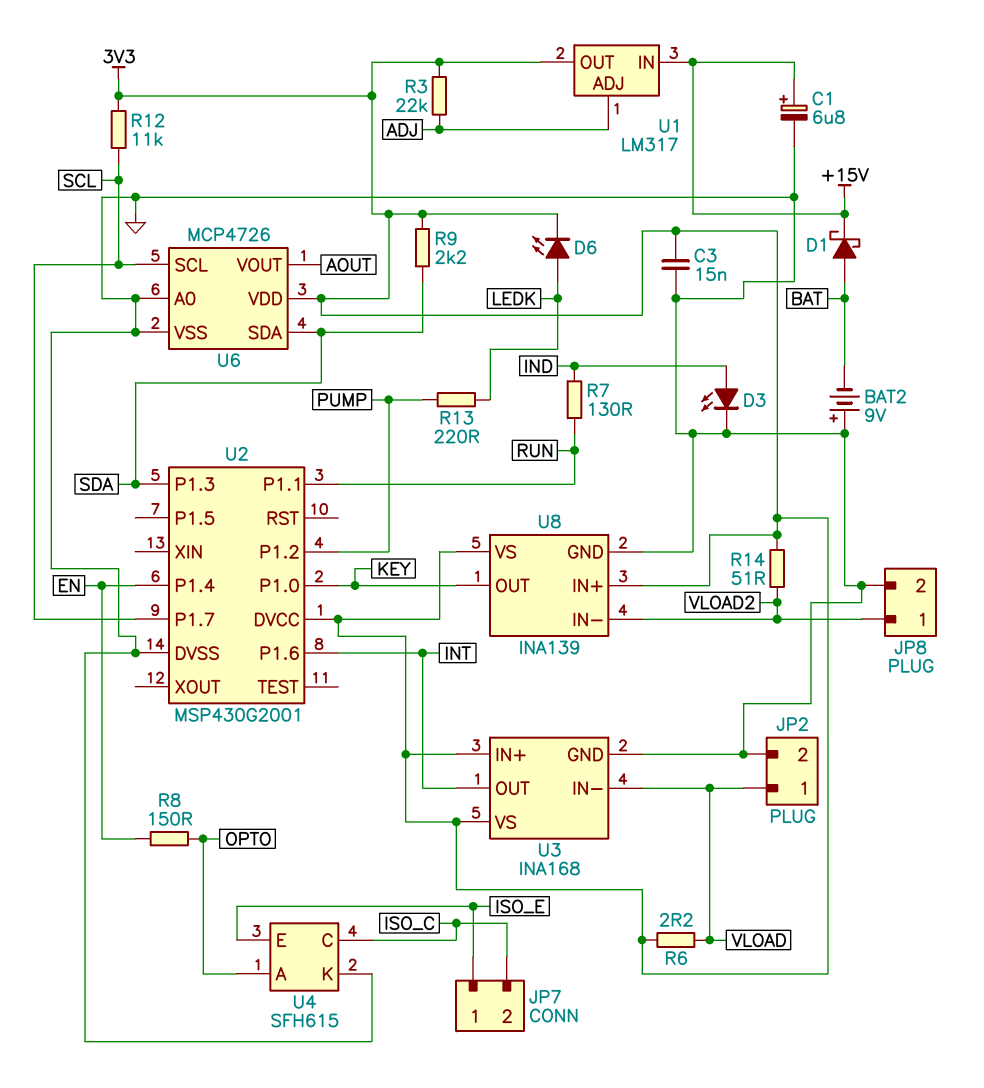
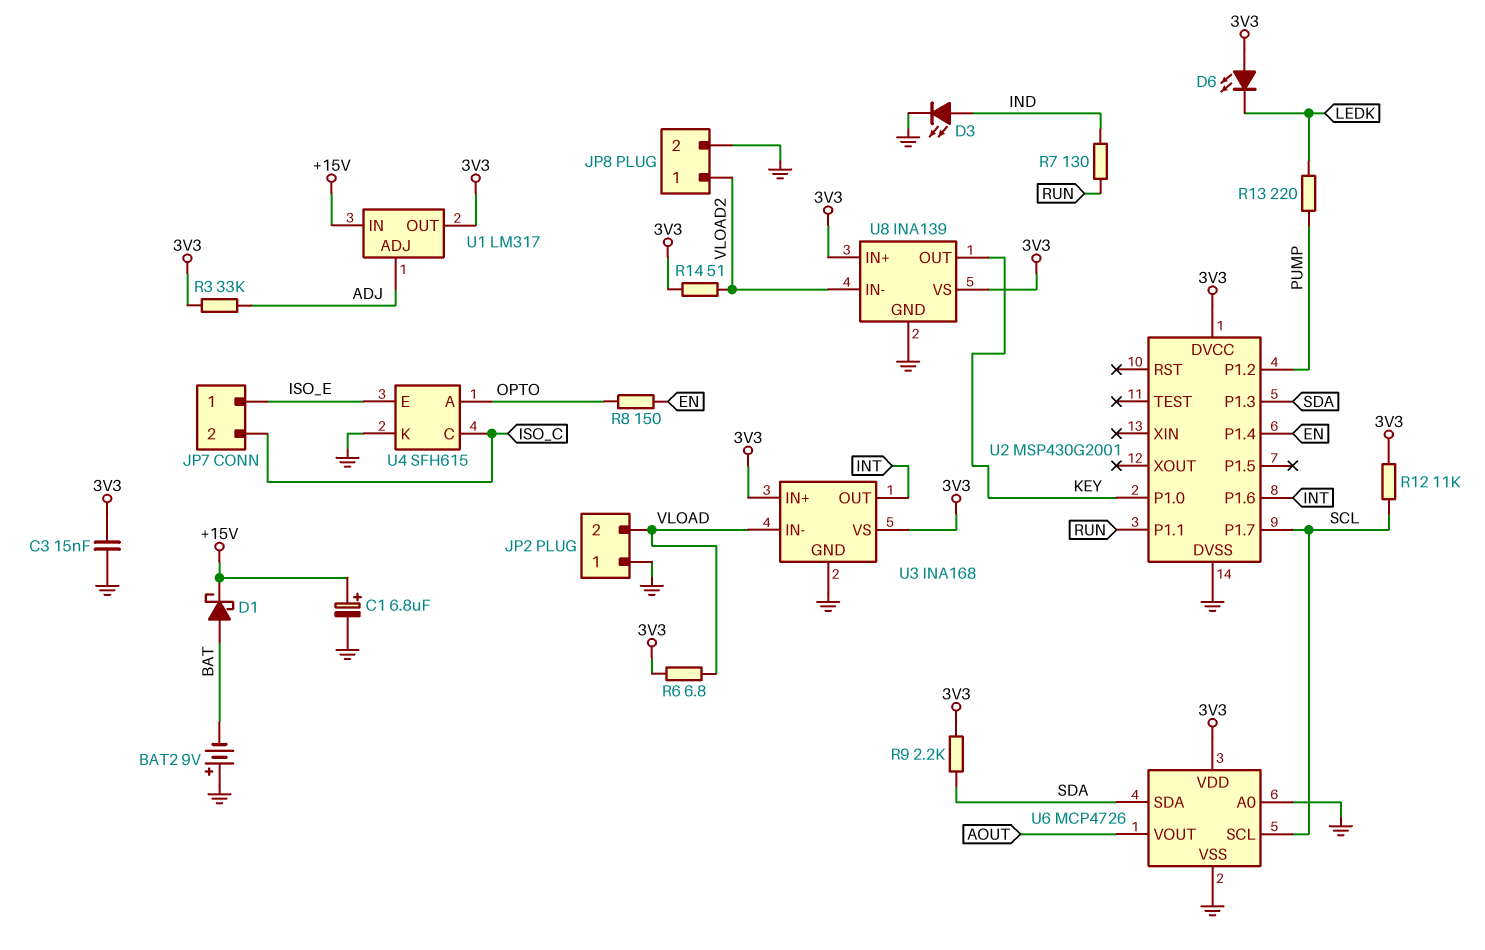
D6: LED (A LEDK, K 3V3) -> LED (A 3V3, K LEDK)
JP2 pin 1: VLOAD -> GND
JP2 pin 2: GND -> VLOAD
R3: 22k (3V3, ADJ) -> 33k (3V3, ADJ)
R6: 2.2 (3V3, VLOAD) -> 6.8 (3V3, VLOAD)

